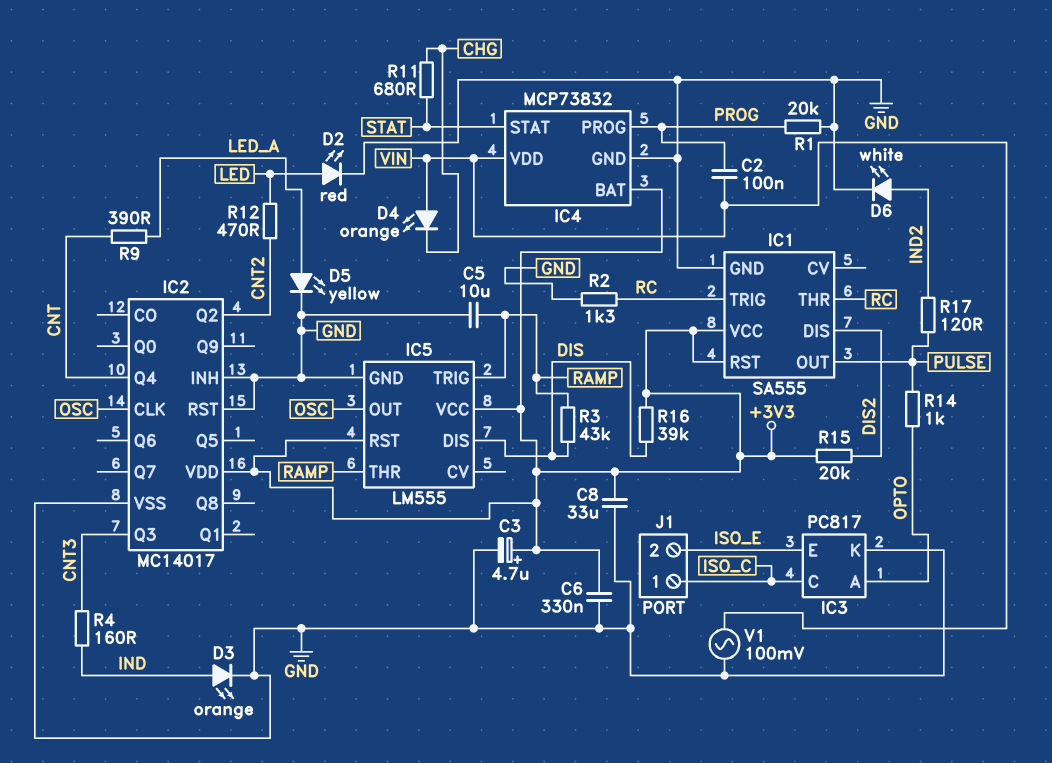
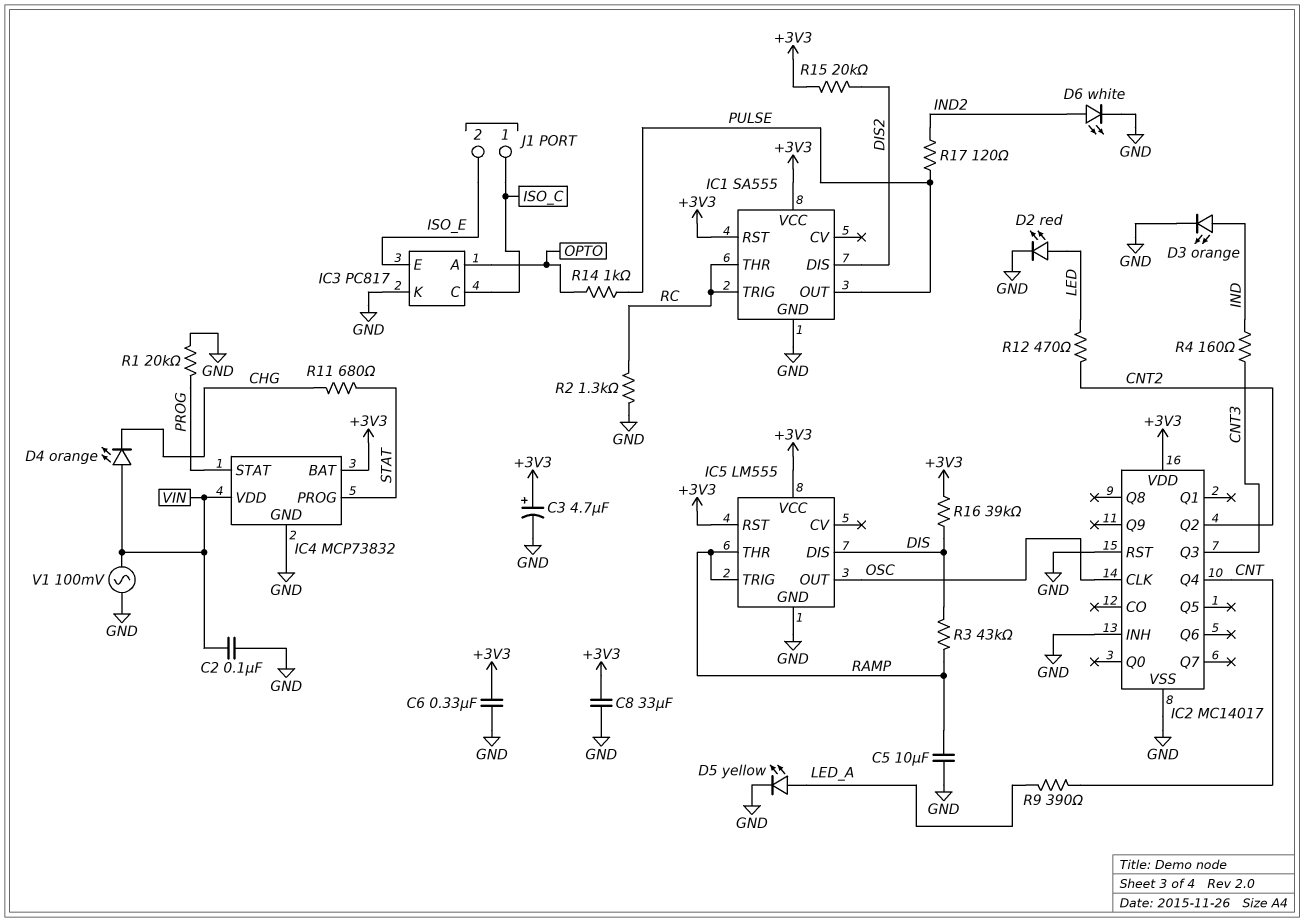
C2: 100nF (PROG, VIN) -> 100nF (GND, VIN)
IC4 pin PROG: PROG -> STAT
IC4 pin STAT: STAT -> PROG

